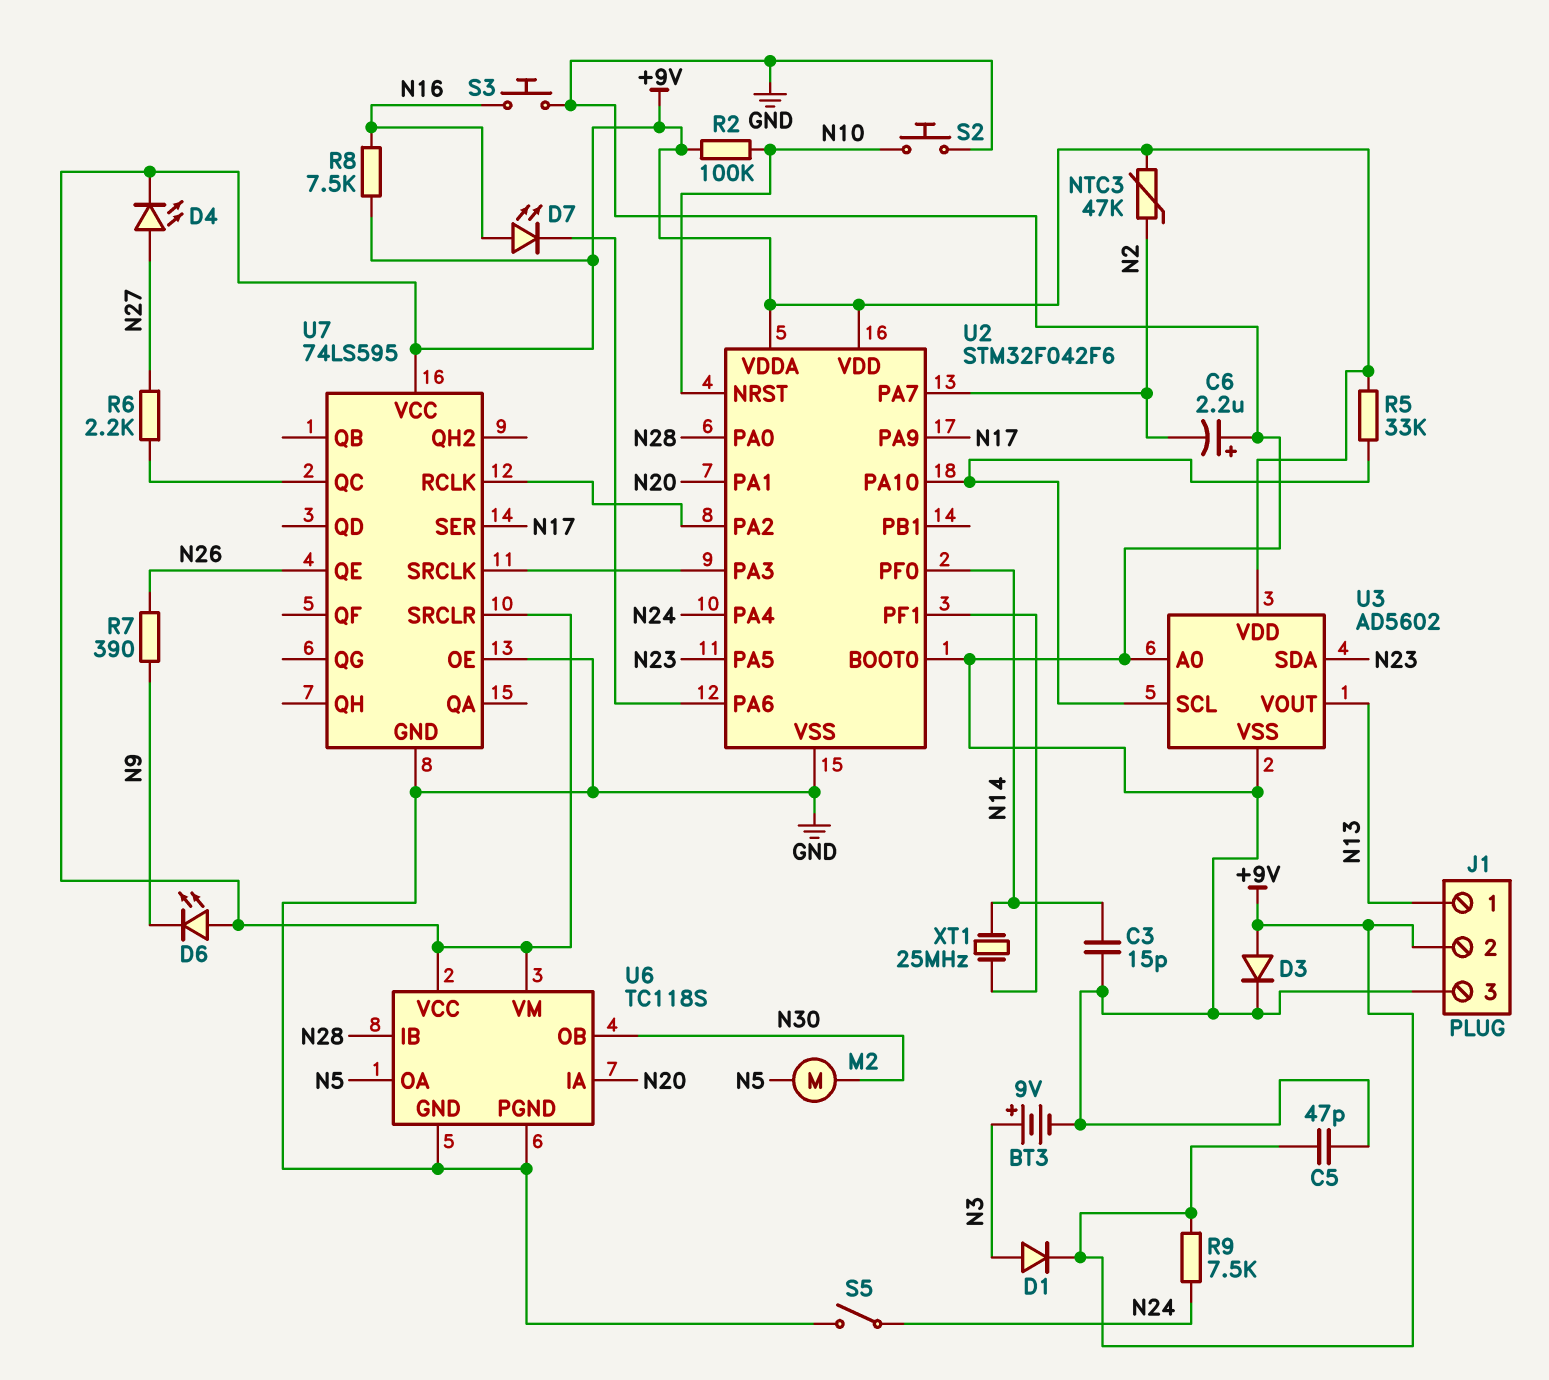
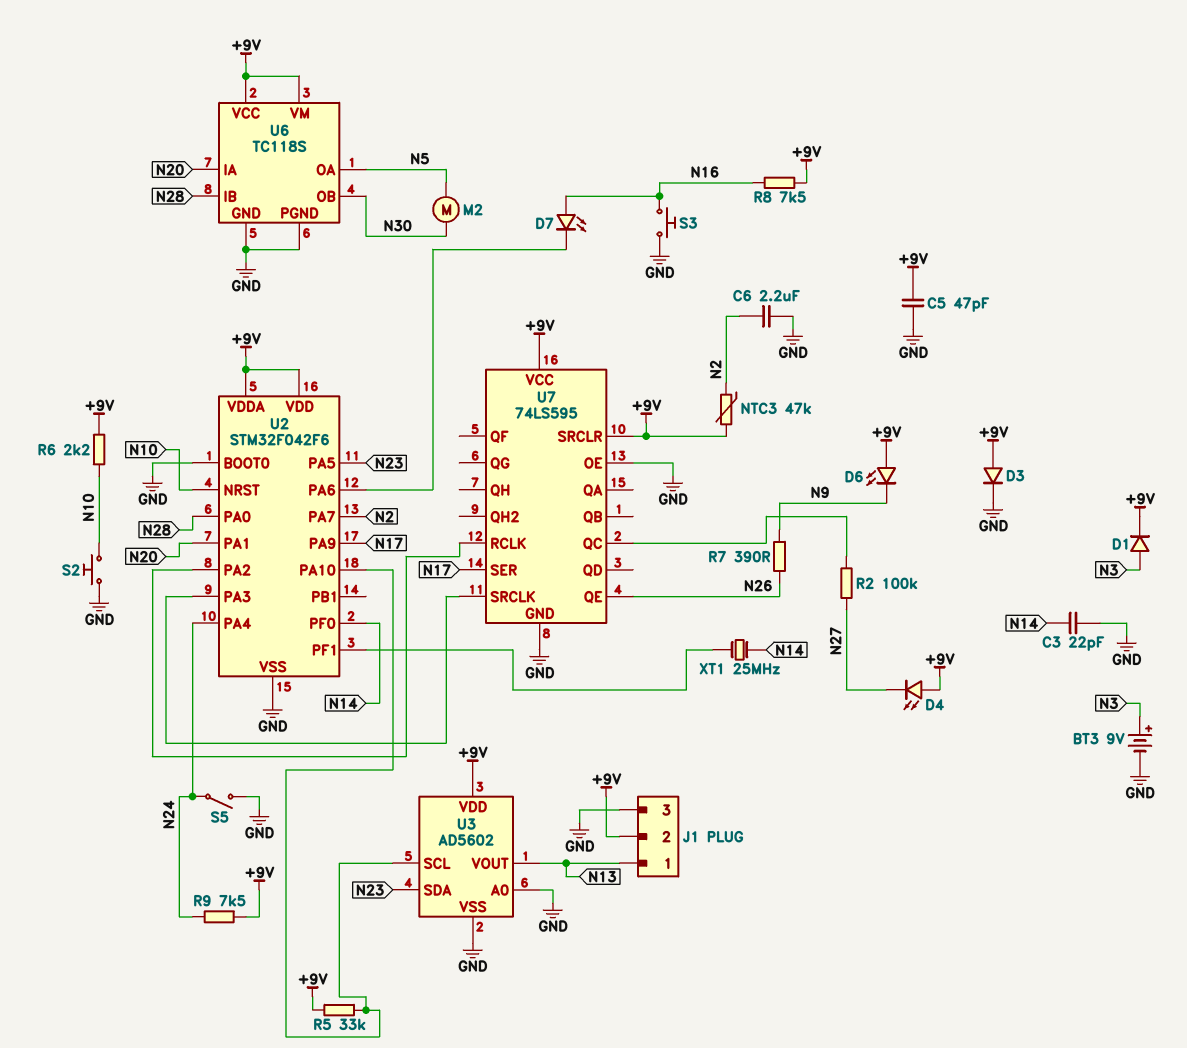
C3: 15pF (GND, N14) -> 22pF (GND, N14)
C6: 2.2uF (plus GND, minus N2) -> 2.2uF (GND, N2)
D4: LED (A N27, K +9V) -> LED (A +9V, K N27)
R2: 100k (+9V, N10) -> 100k (N27, U7/QC)
R6: 2.2k (N27, U7/QC) -> 2.2k (+9V, N10)

